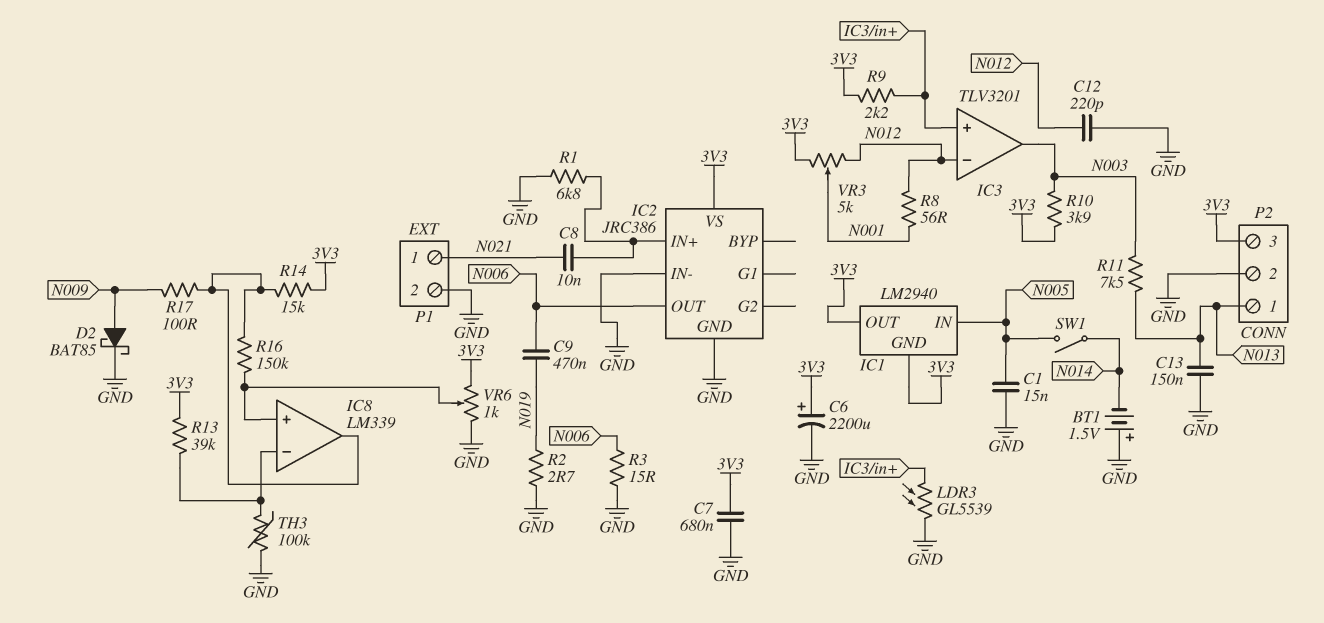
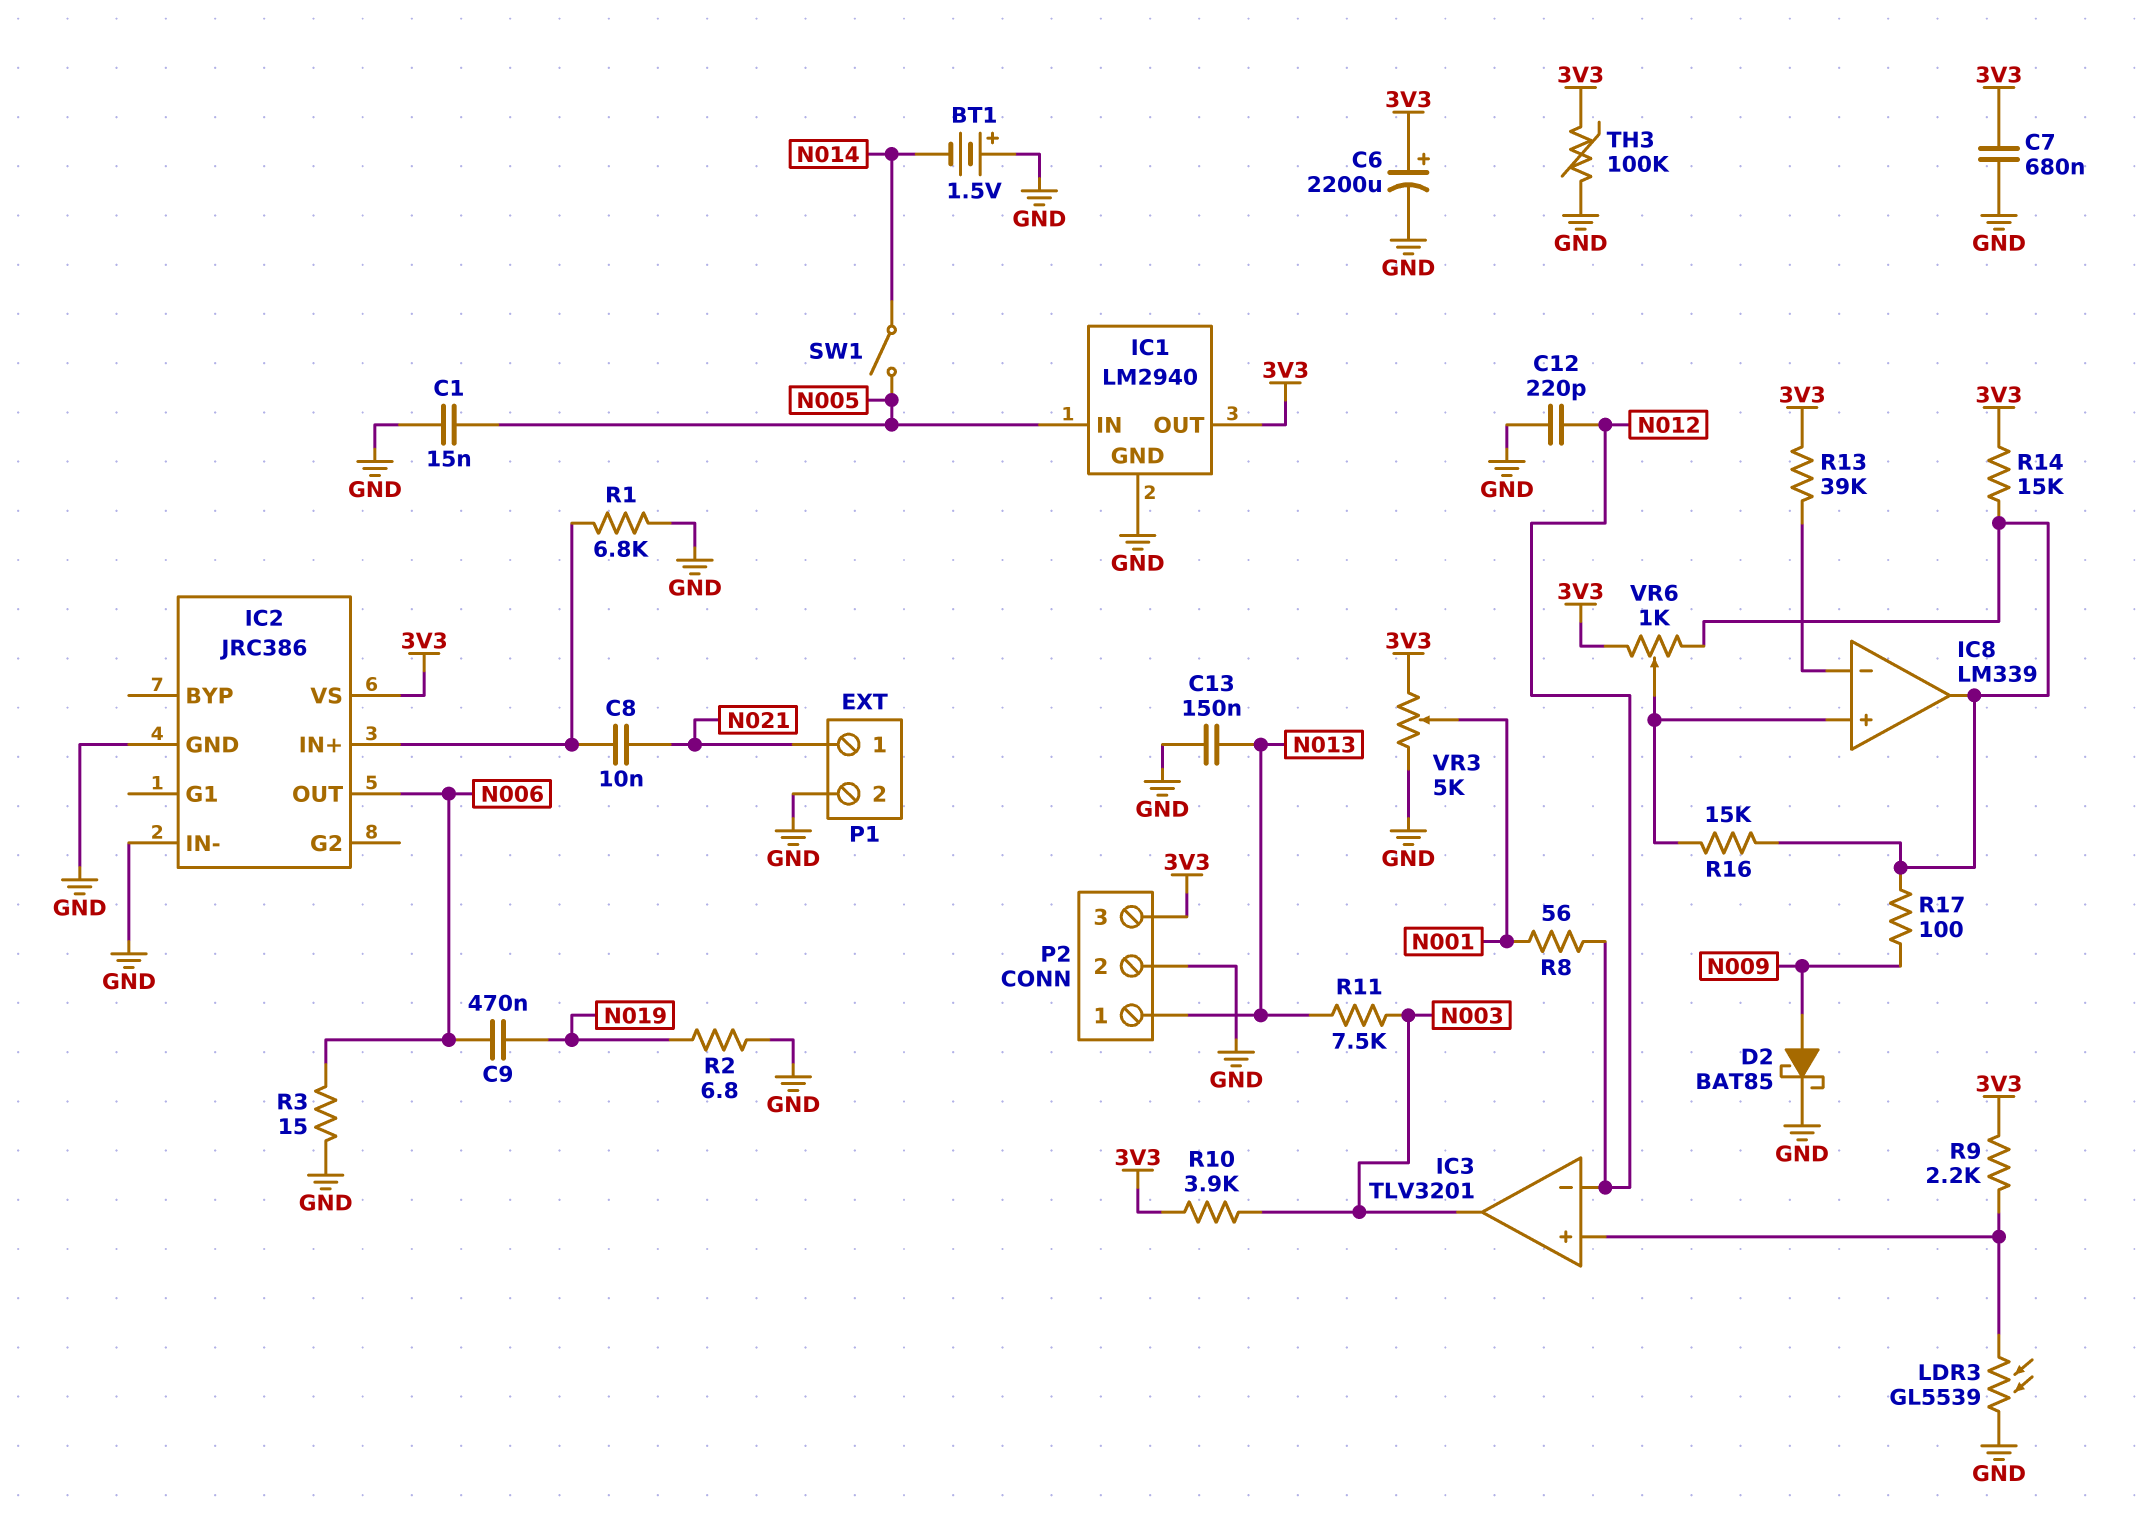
IC1 pin GND: 3V3 -> GND
R2: 2.7 (GND, N019) -> 6.8 (GND, N019)
R16: 150k (IC8/in+, IC8/out) -> 15k (IC8/in+, IC8/out)
TH3: 100k (GND, IC8/in-) -> 100k (3V3, GND)
VR3: 5k (3V3, N012, wiper N001) -> 5k (3V3, GND, wiper N001)
VR6: 1k (3V3, GND, wiper IC8/in+) -> 1k (3V3, IC8/out, wiper IC8/in+)

